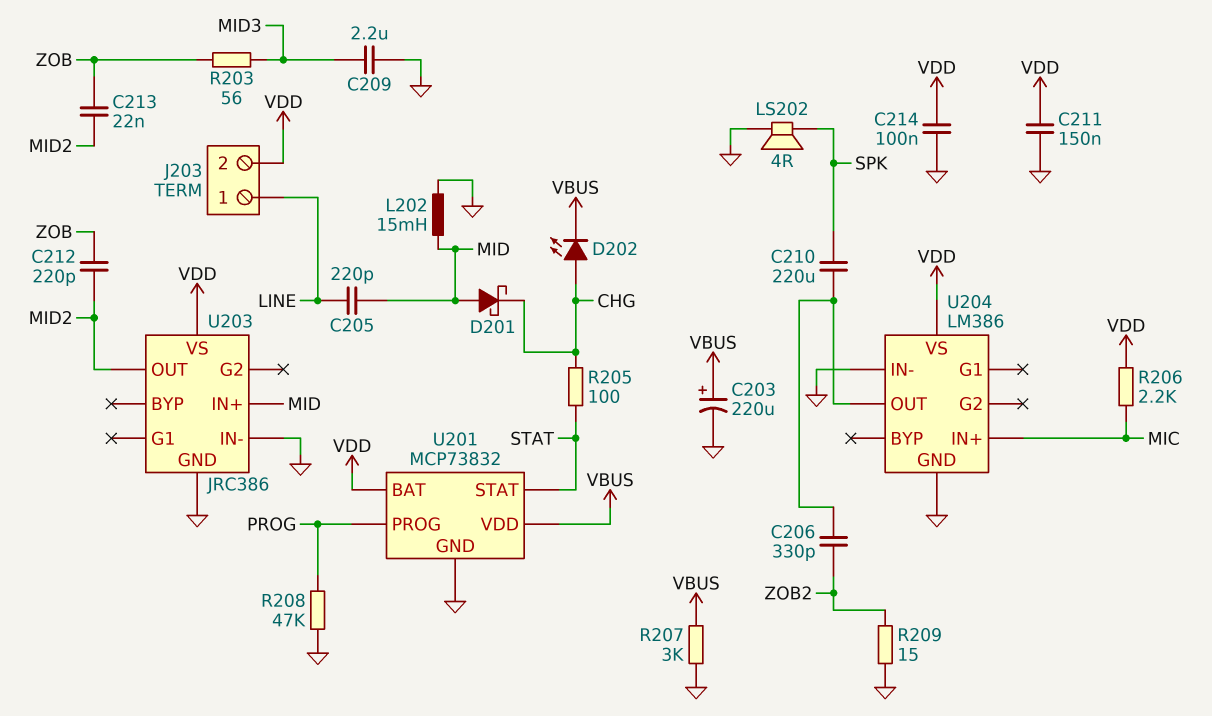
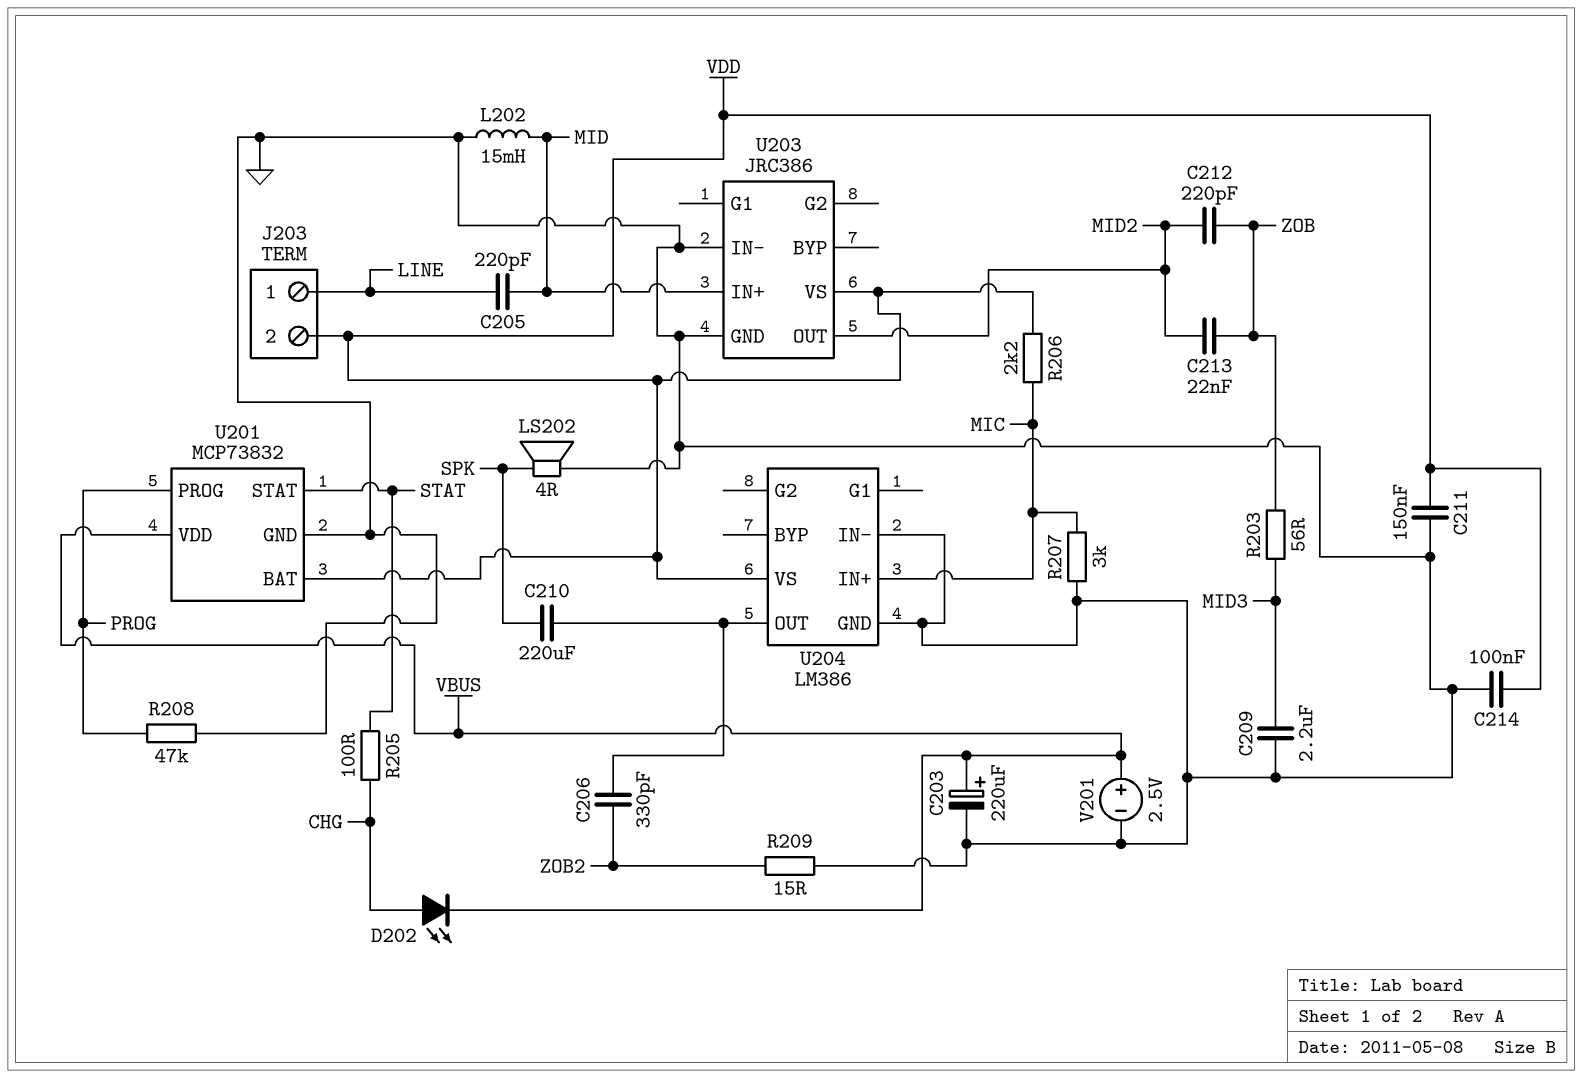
D201: schottky (A MID, K CHG) -> none
R207: 3k (GND, VBUS) -> 3k (GND, MIC)
V201: none -> 2.5V (plus VBUS, minus GND)

